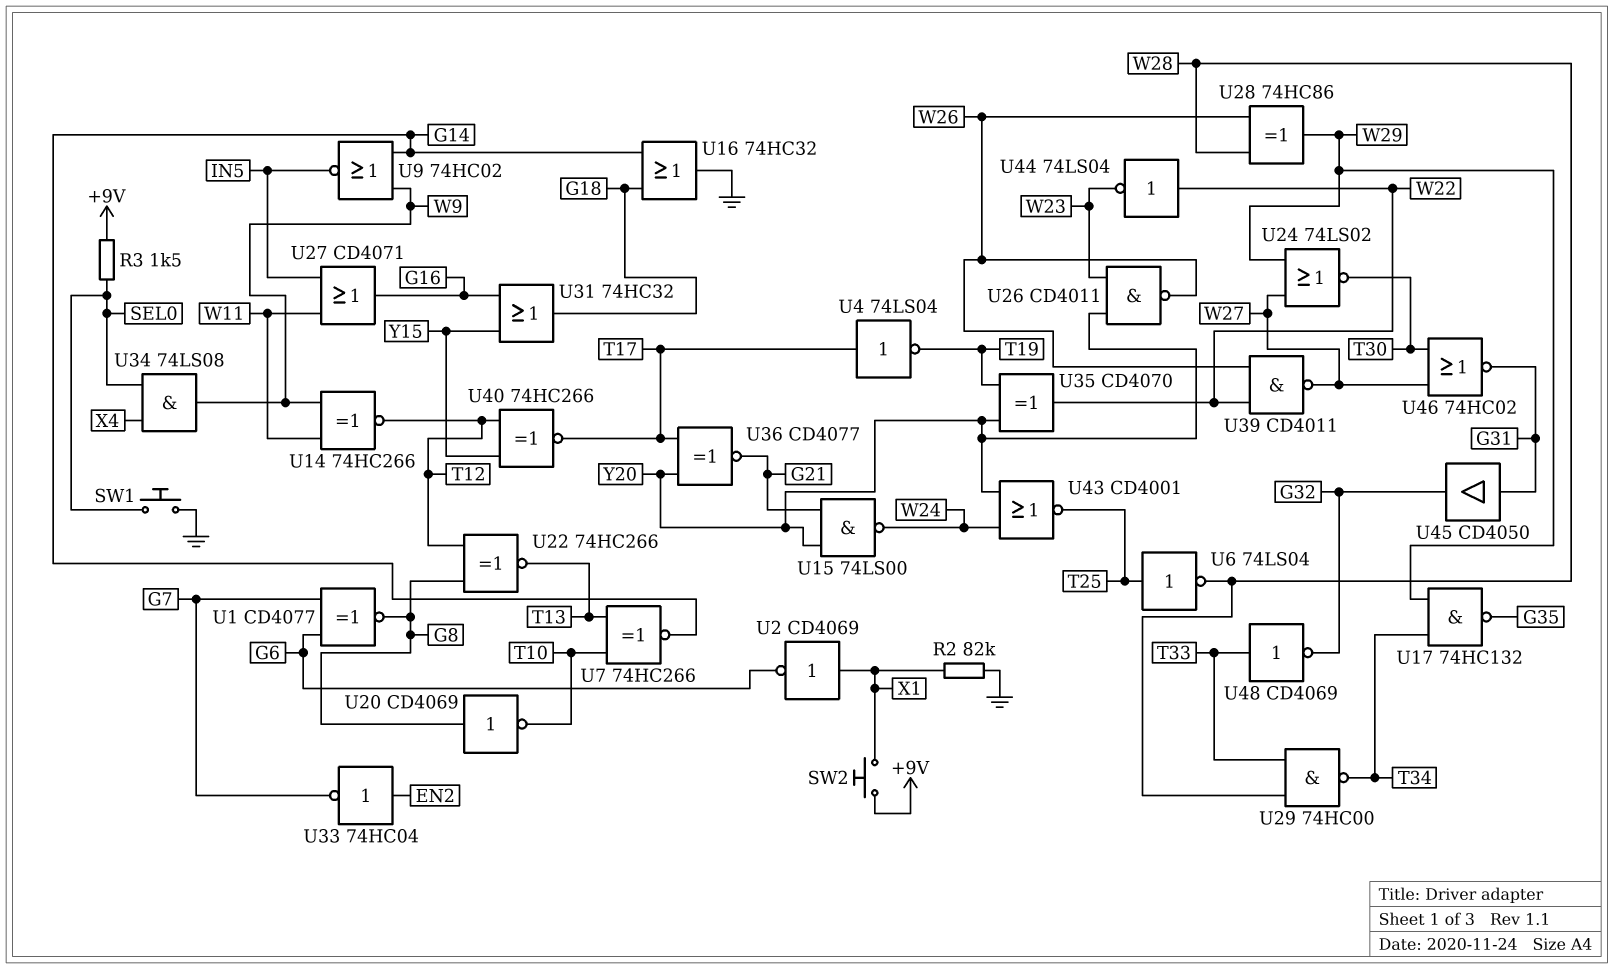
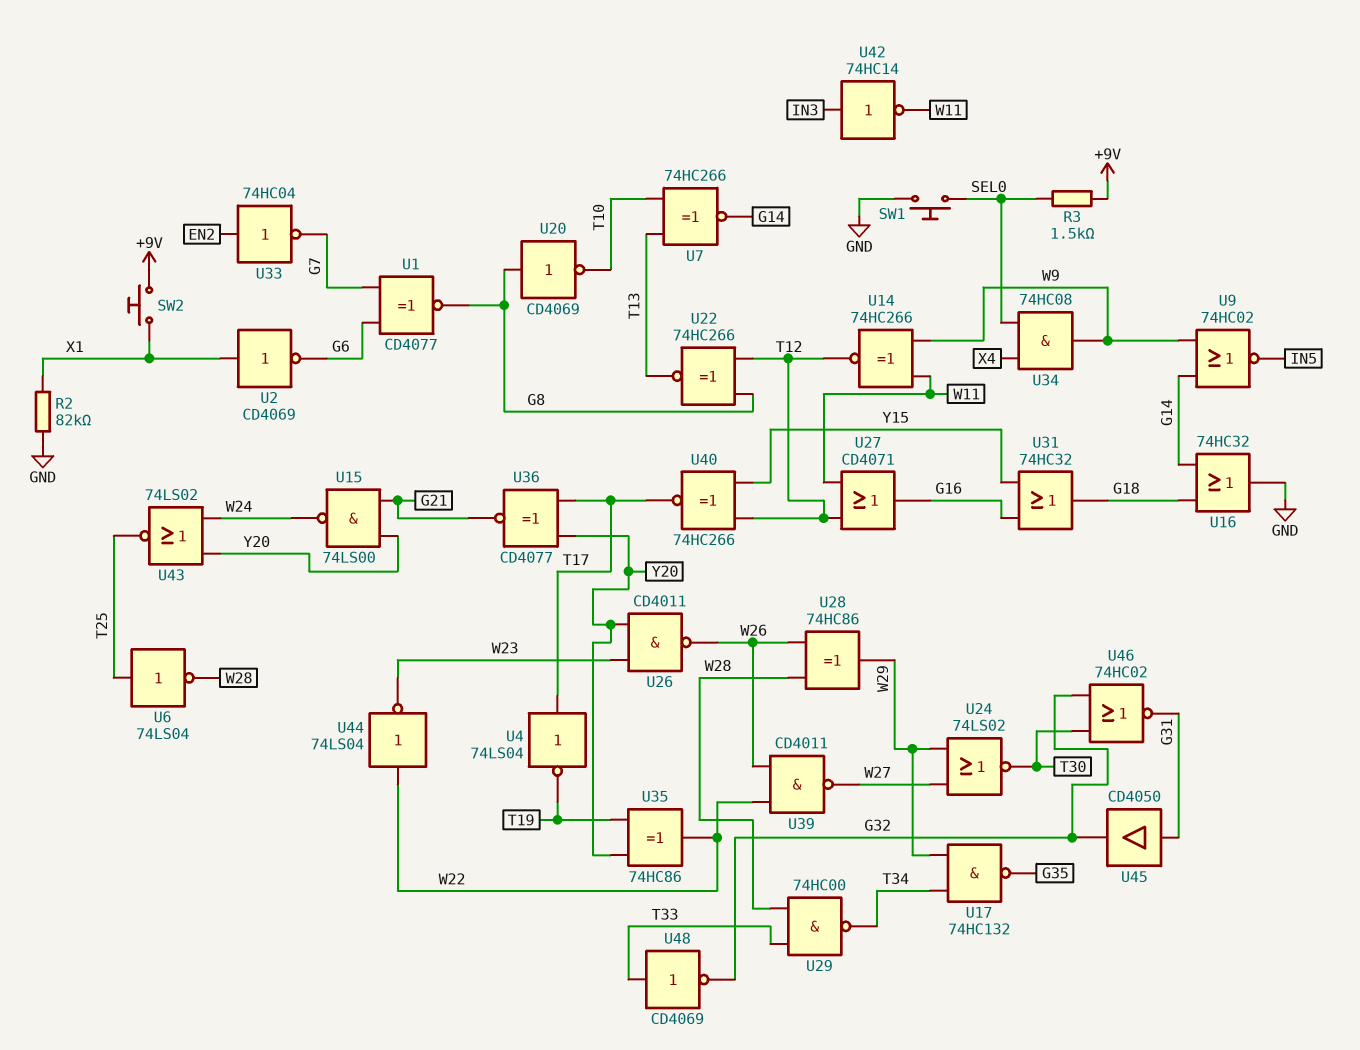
U27: OR CD4071 (in IN5, in W11, out G16) -> OR CD4071 (in T12, in W11, out G16)
U34: AND 74LS08 (in SEL0, in X4, out W9) -> AND 74HC08 (in SEL0, in X4, out W9)
U35: XOR CD4070 (in T19, in Y20, out W22) -> XOR 74HC86 (in T19, in Y20, out W22)
U42: none -> NOT 74HC14 (in IN3, out W11)
U43: NOR CD4001 (in W24, in Y20, out T25) -> NOR 74LS02 (in W24, in Y20, out T25)
U46: NOR 74HC02 (in T30, in W27, out G31) -> NOR 74HC02 (in G32, in T30, out G31)

